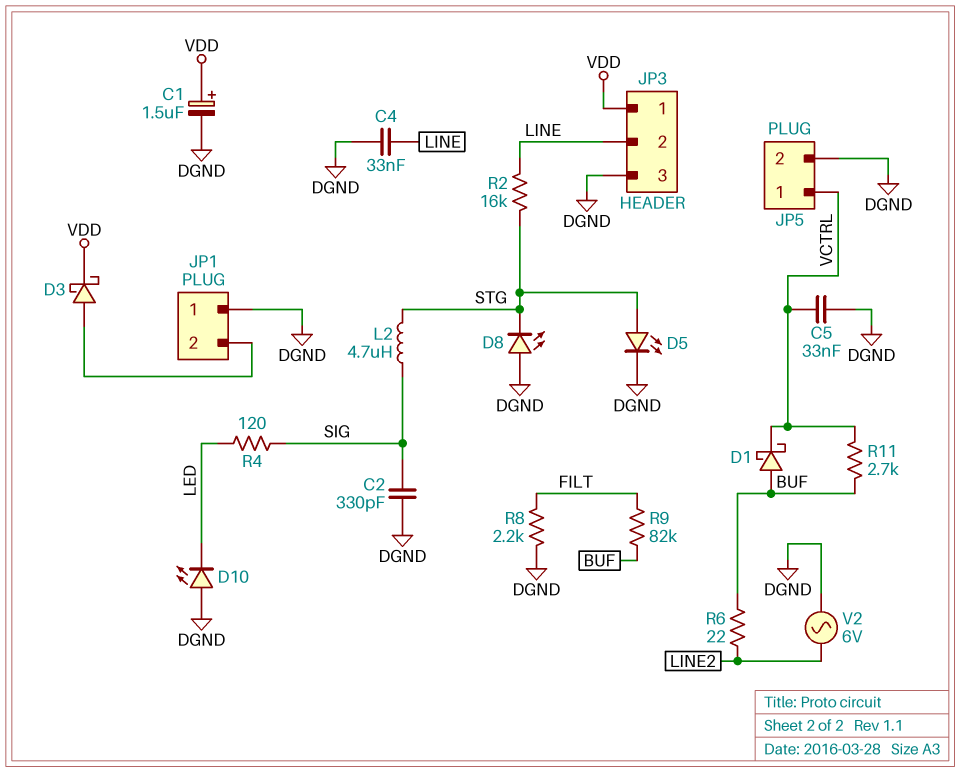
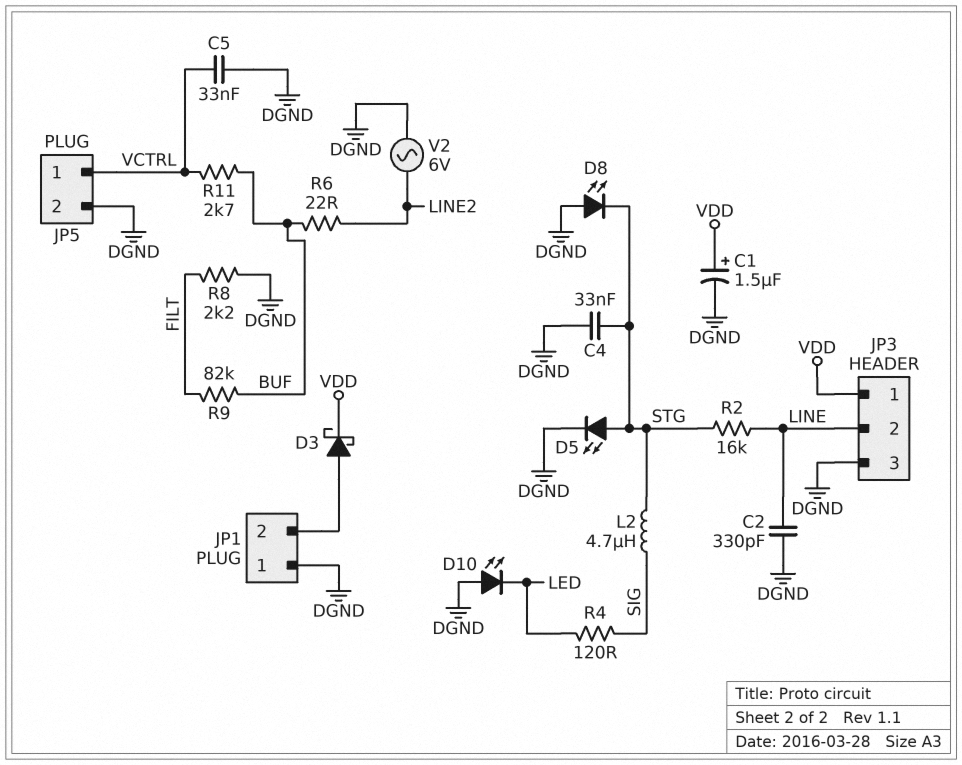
C2: 330pF (DGND, SIG) -> 330pF (DGND, LINE)
C4: 33nF (DGND, LINE) -> 33nF (DGND, STG)
D1: schottky (A BUF, K VCTRL) -> none

